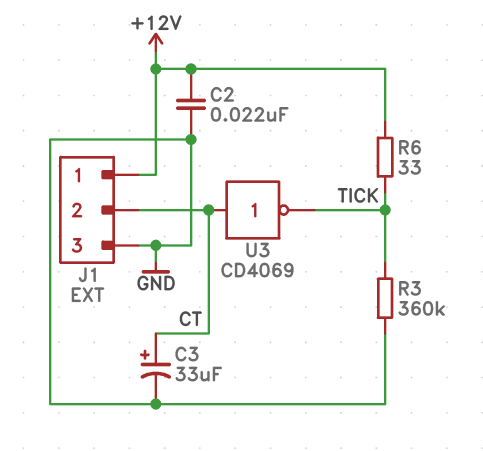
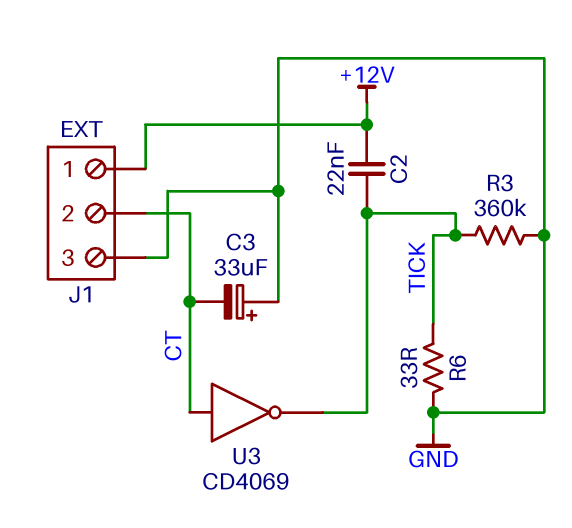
C2: 22nF (+12V, GND) -> 22nF (+12V, TICK)
C3: 33uF (plus CT, minus GND) -> 33uF (plus GND, minus CT)
R6: 33 (+12V, TICK) -> 33 (GND, TICK)

